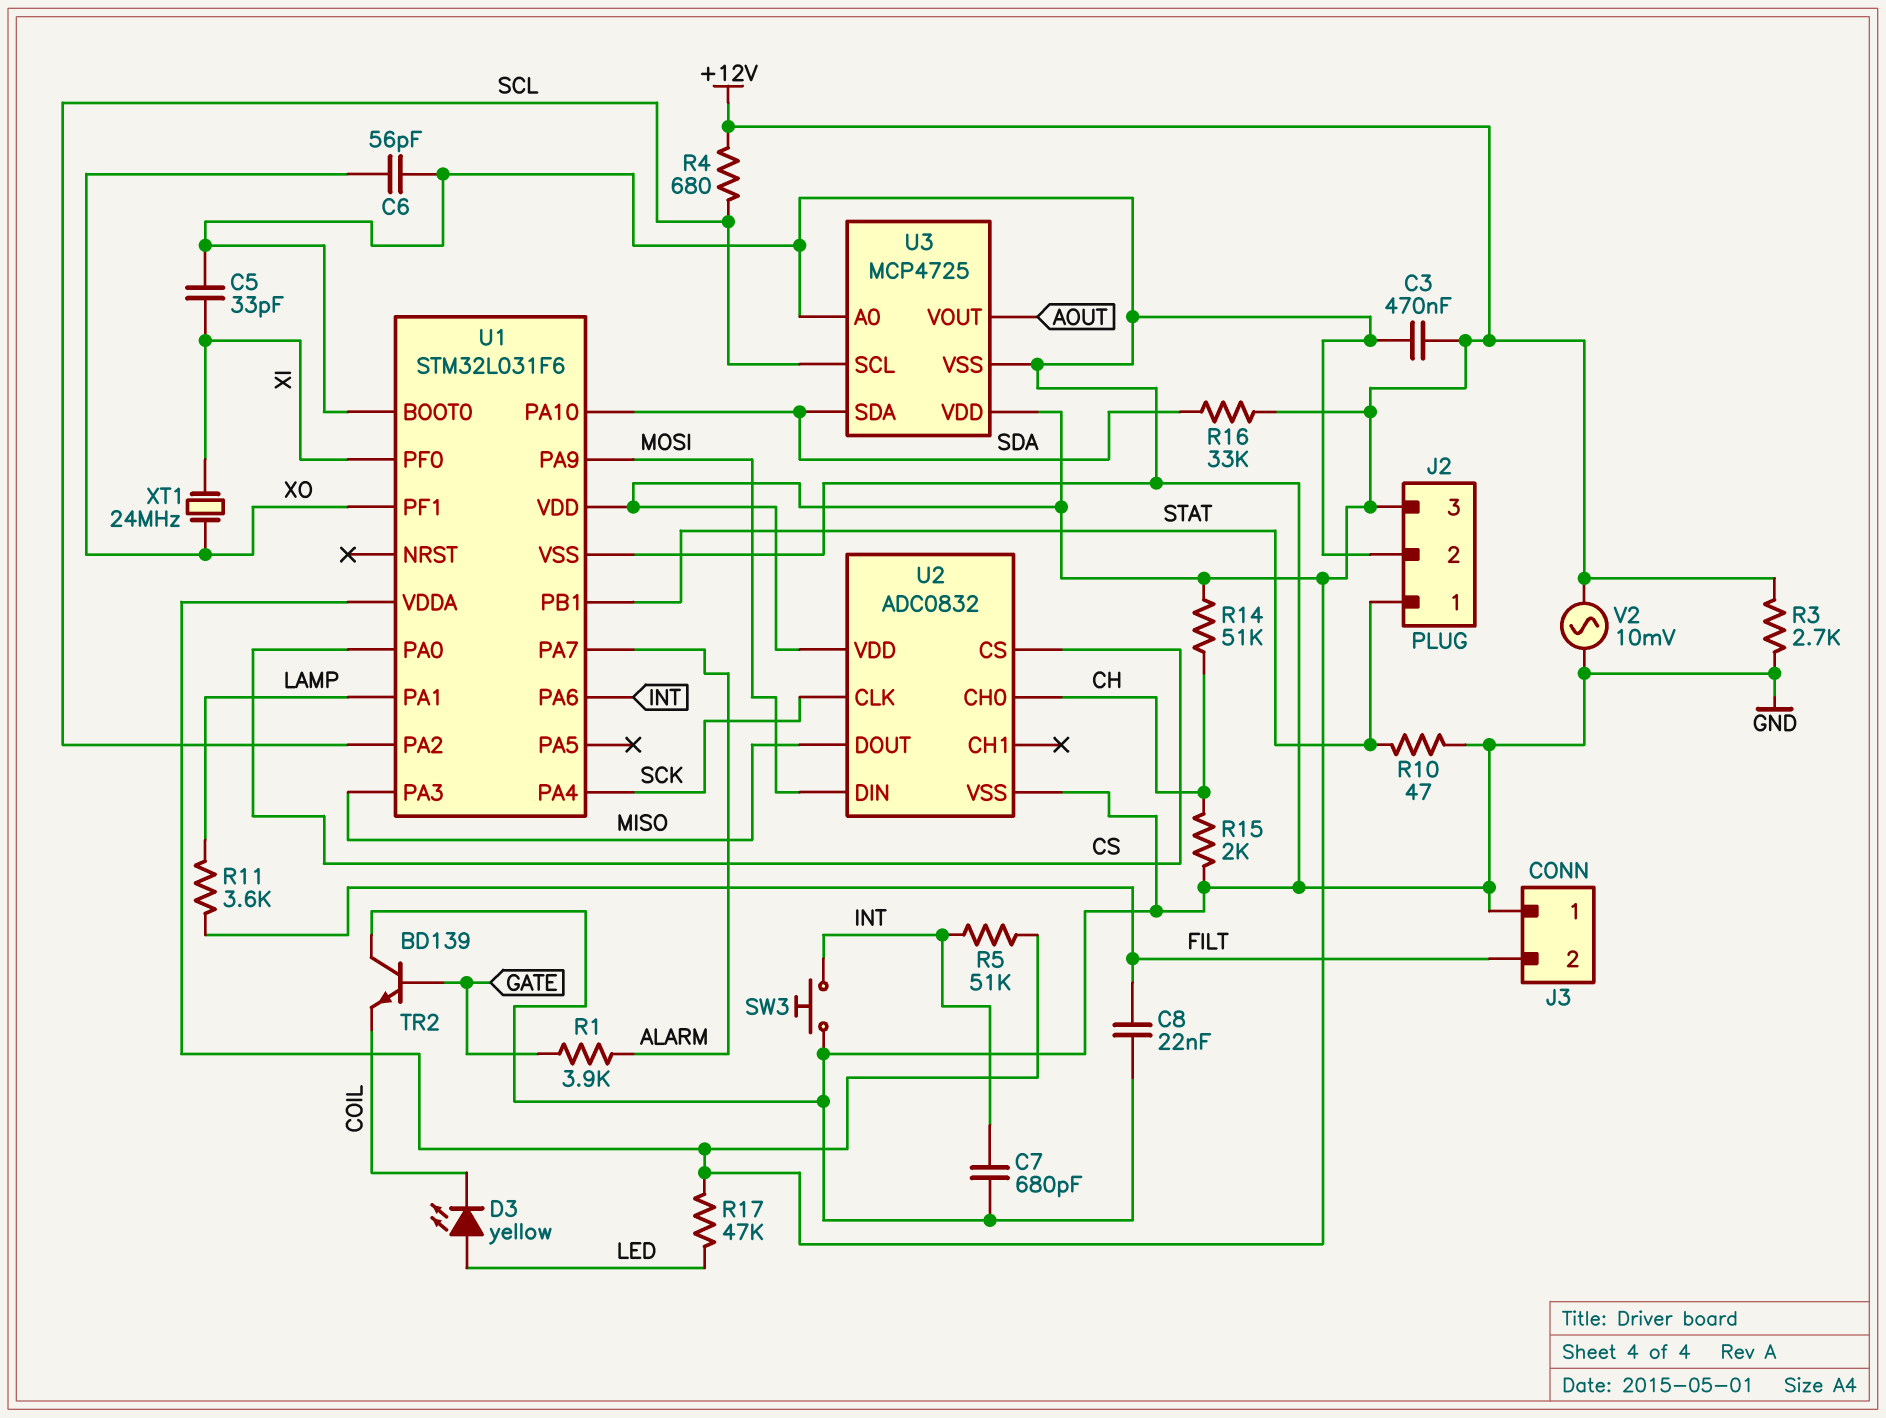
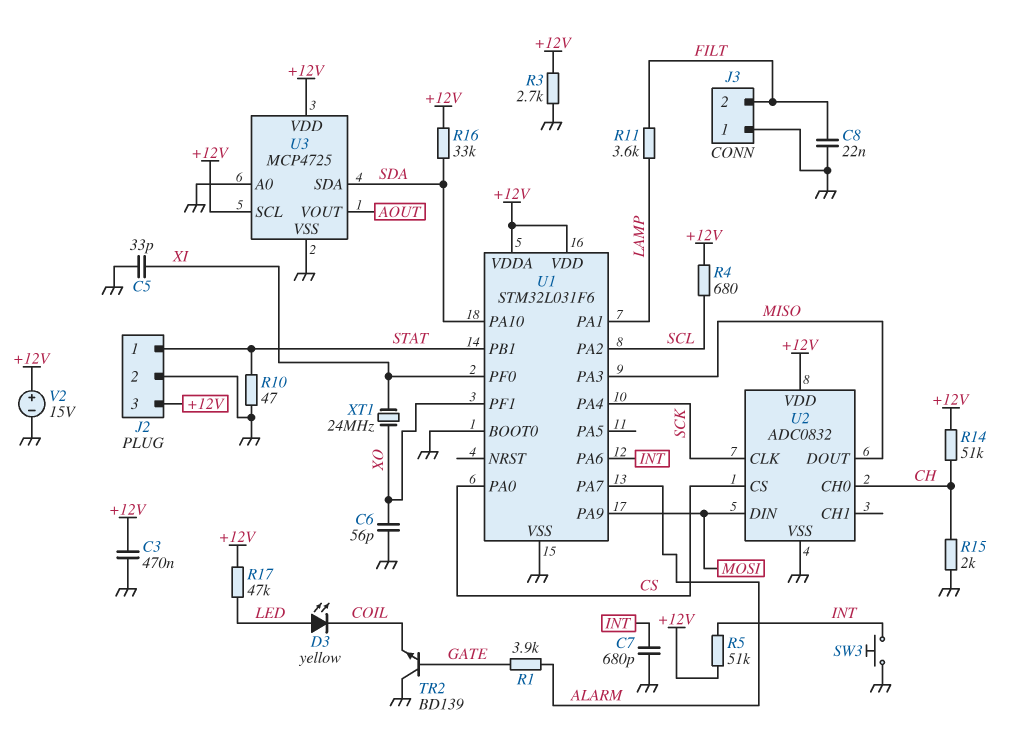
U3 pin SCL: SCL -> +12V
V2: AC 10mV (+12V, GND) -> 15V (plus +12V, minus GND)

